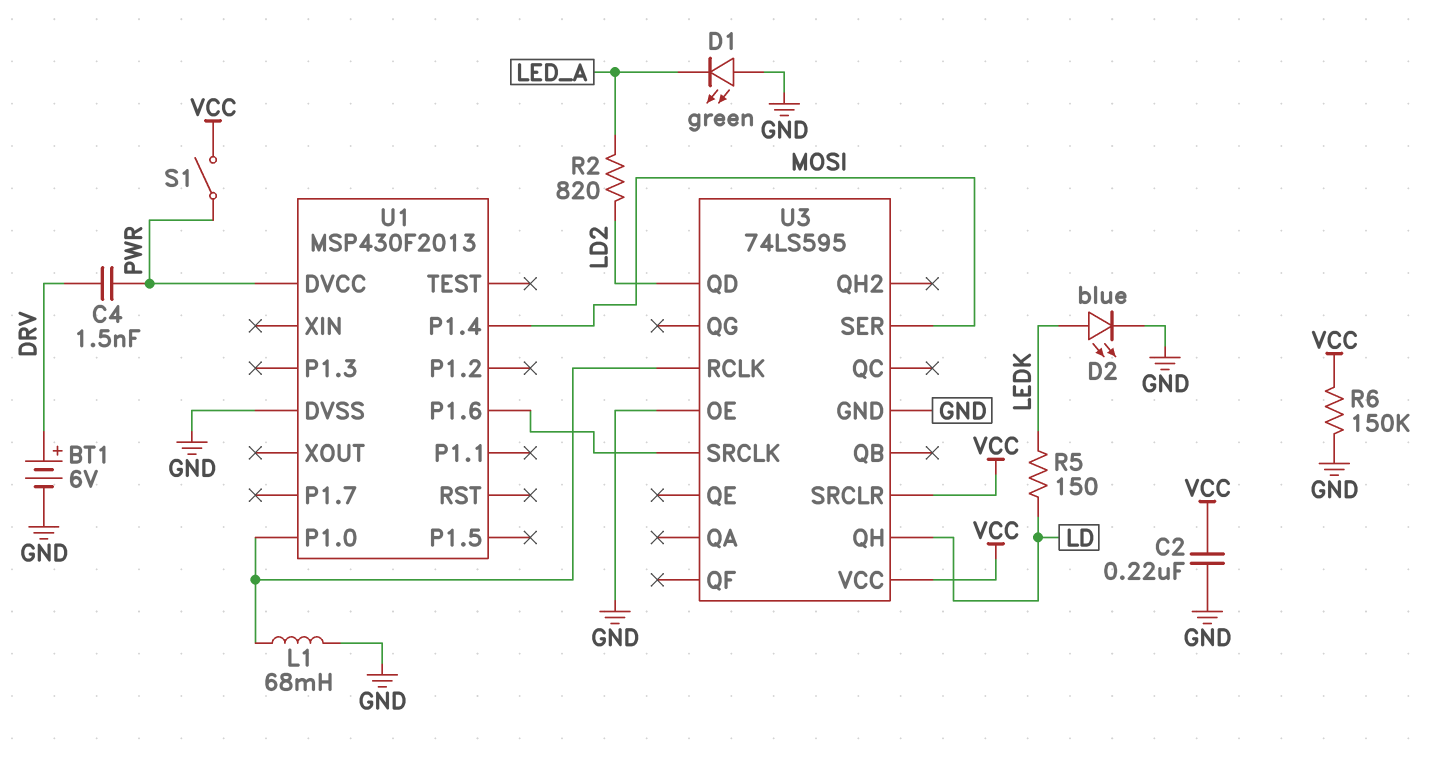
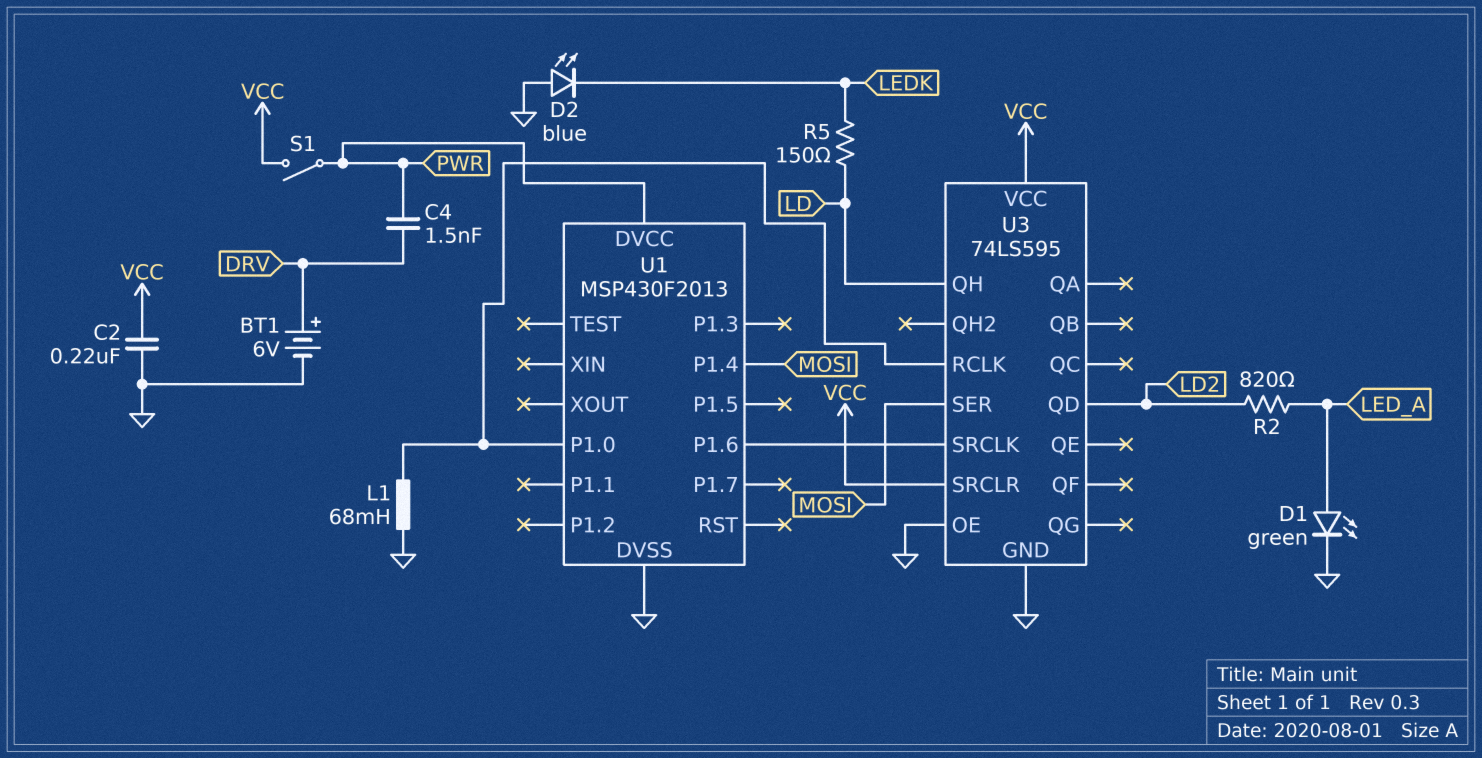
D1: LED green (A GND, K LED_A) -> LED green (A LED_A, K GND)
D2: LED blue (A LEDK, K GND) -> LED blue (A GND, K LEDK)
R6: 150k (GND, VCC) -> none

